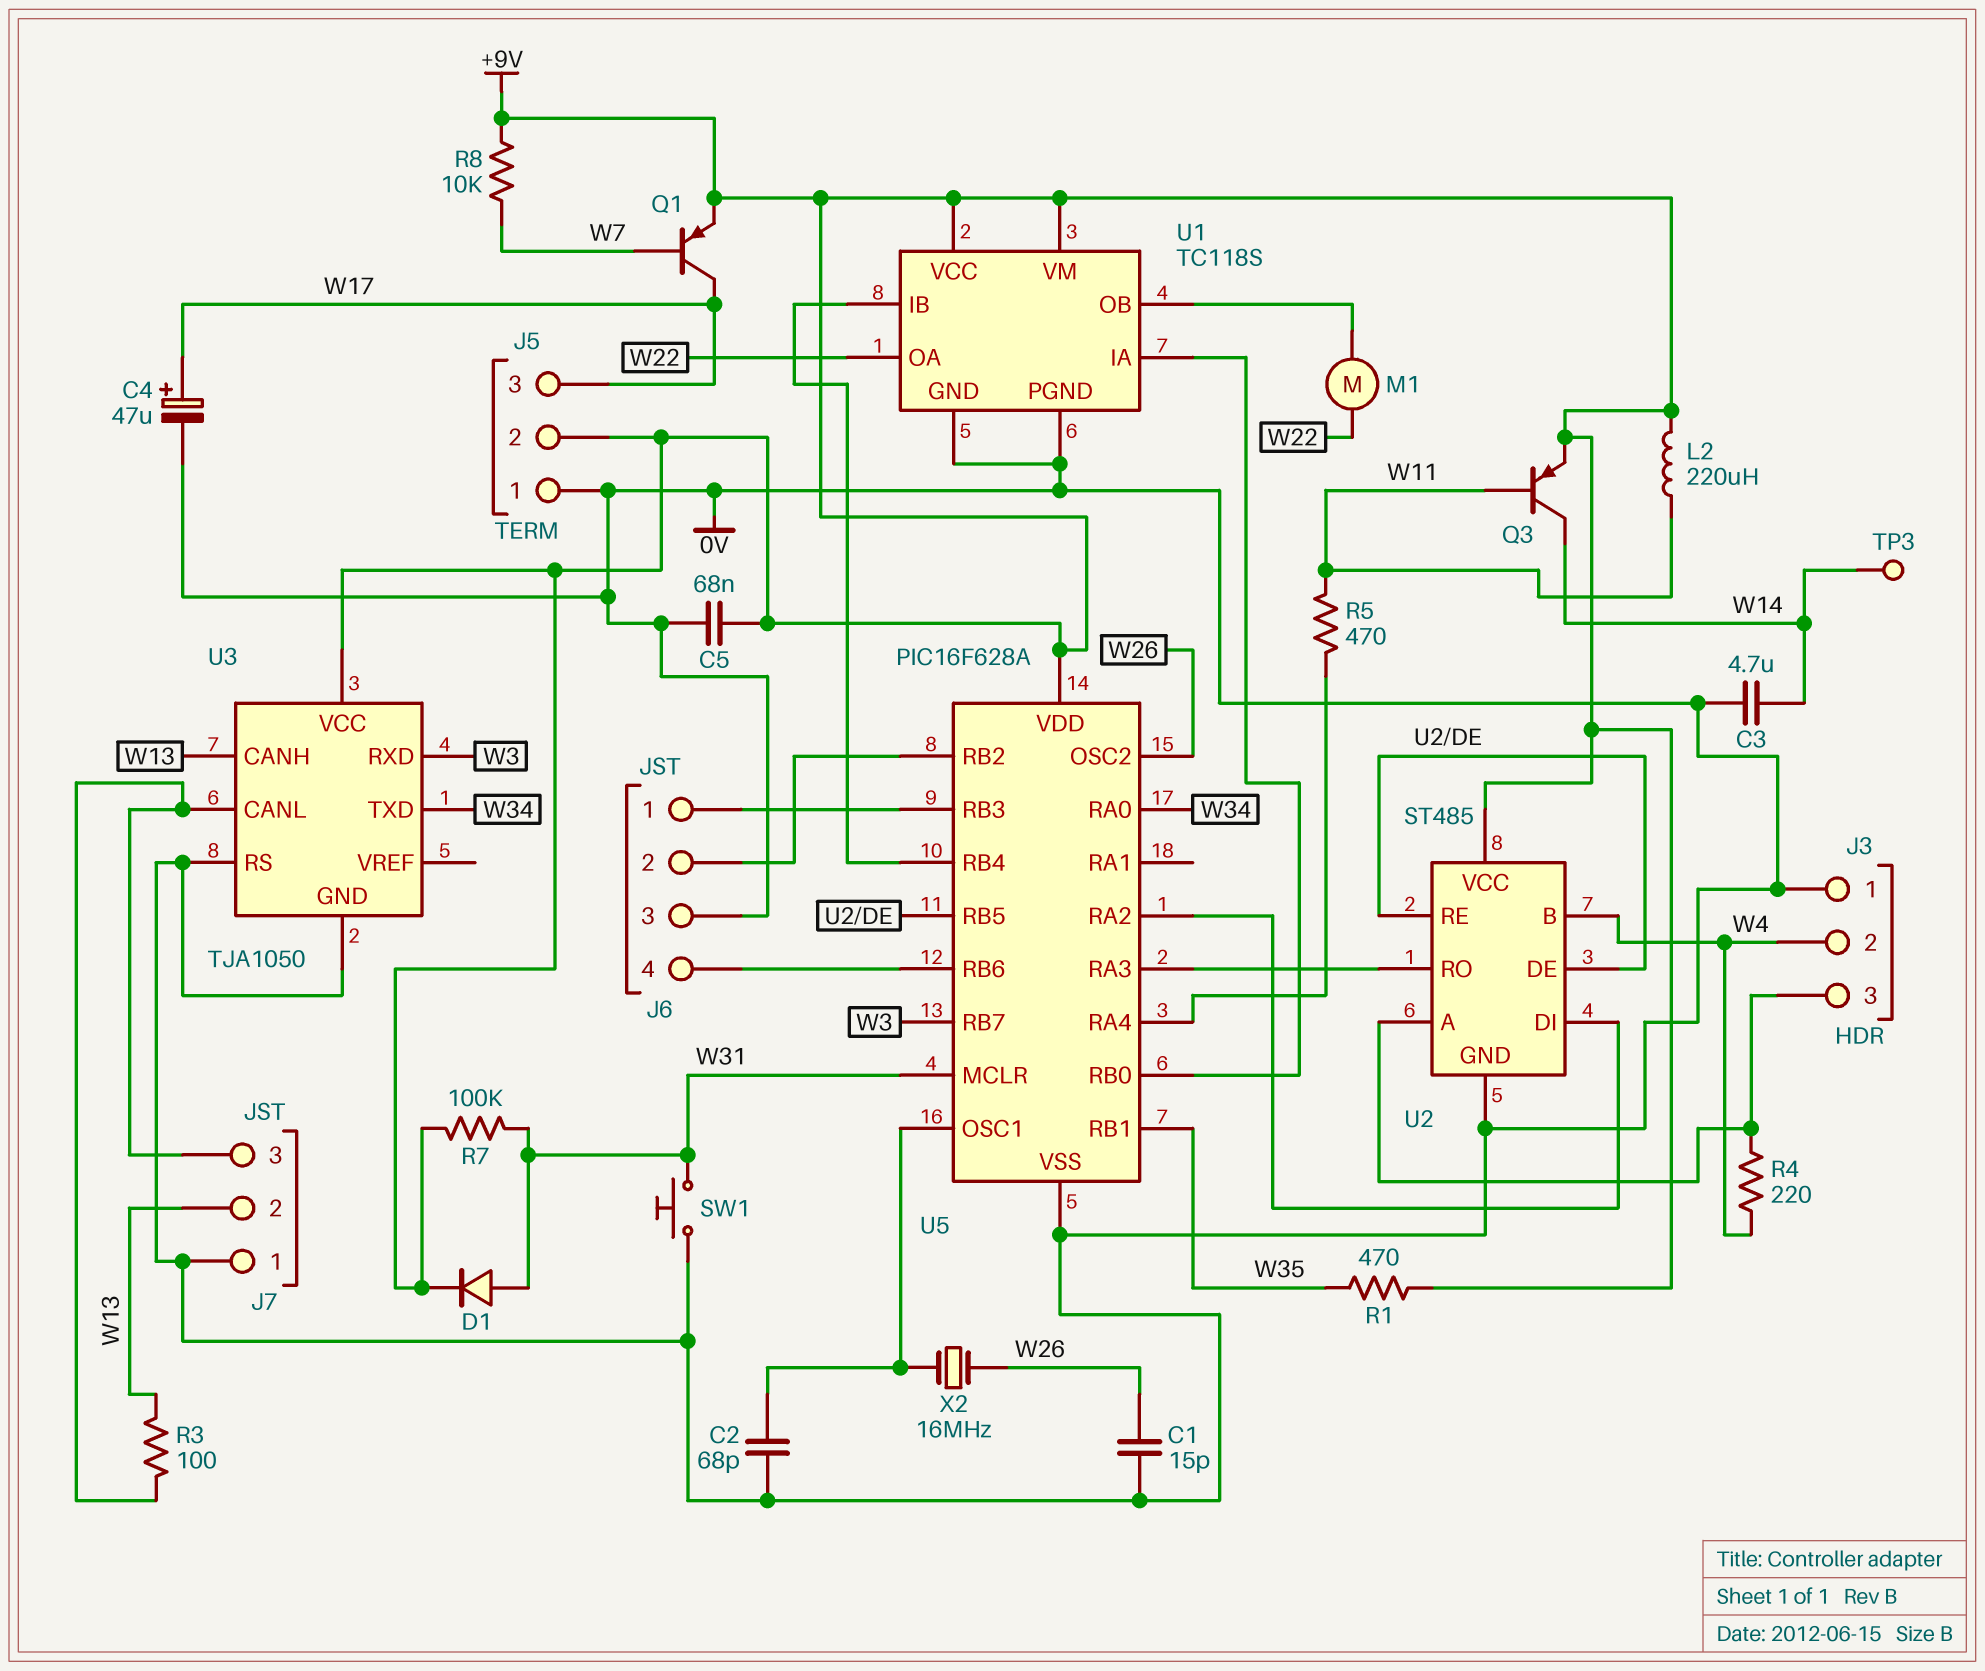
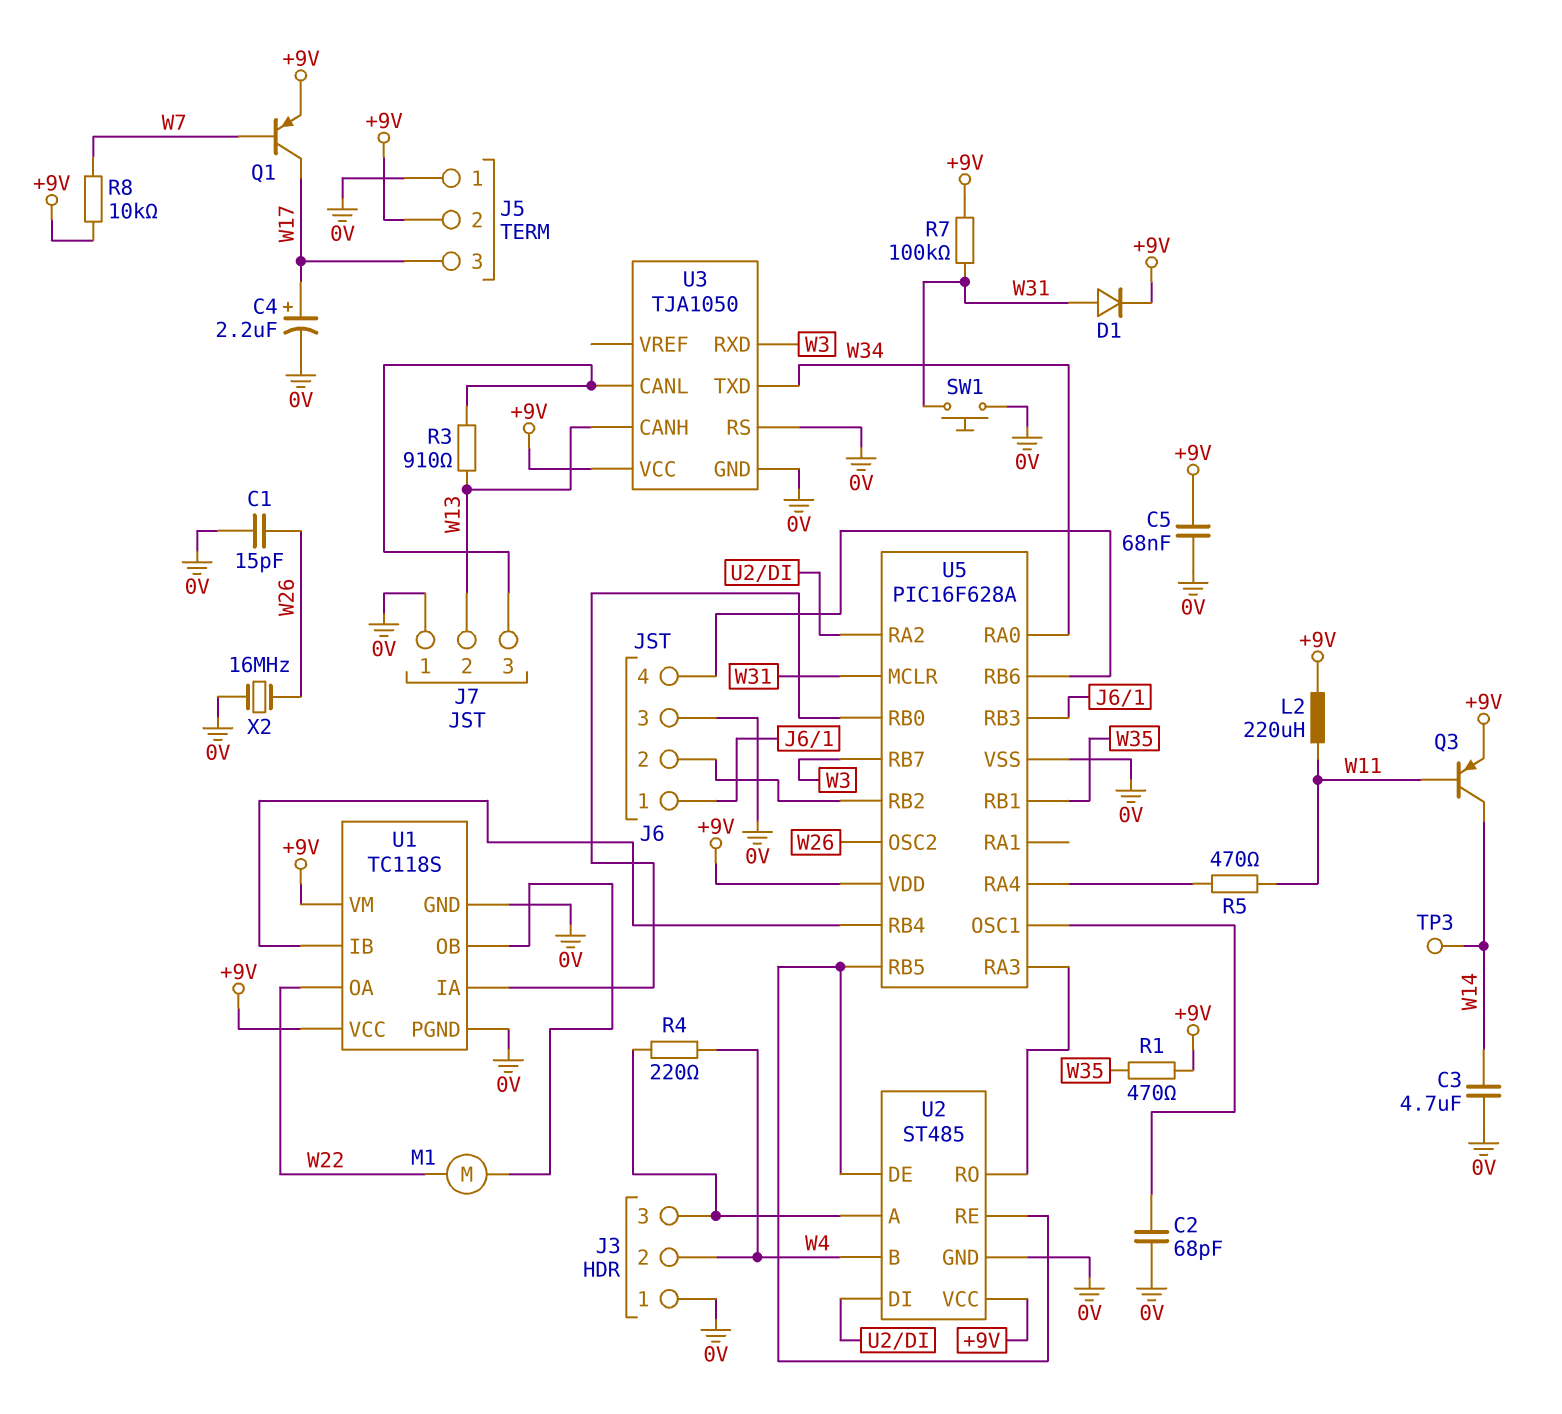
C4: 47uF (plus W17, minus 0V) -> 2.2uF (plus W17, minus 0V)
R3: 100 (J7/3, W13) -> 910 (J7/3, W13)
X2: 16MHz (U5/OSC1, W26) -> 16MHz (0V, W26)

